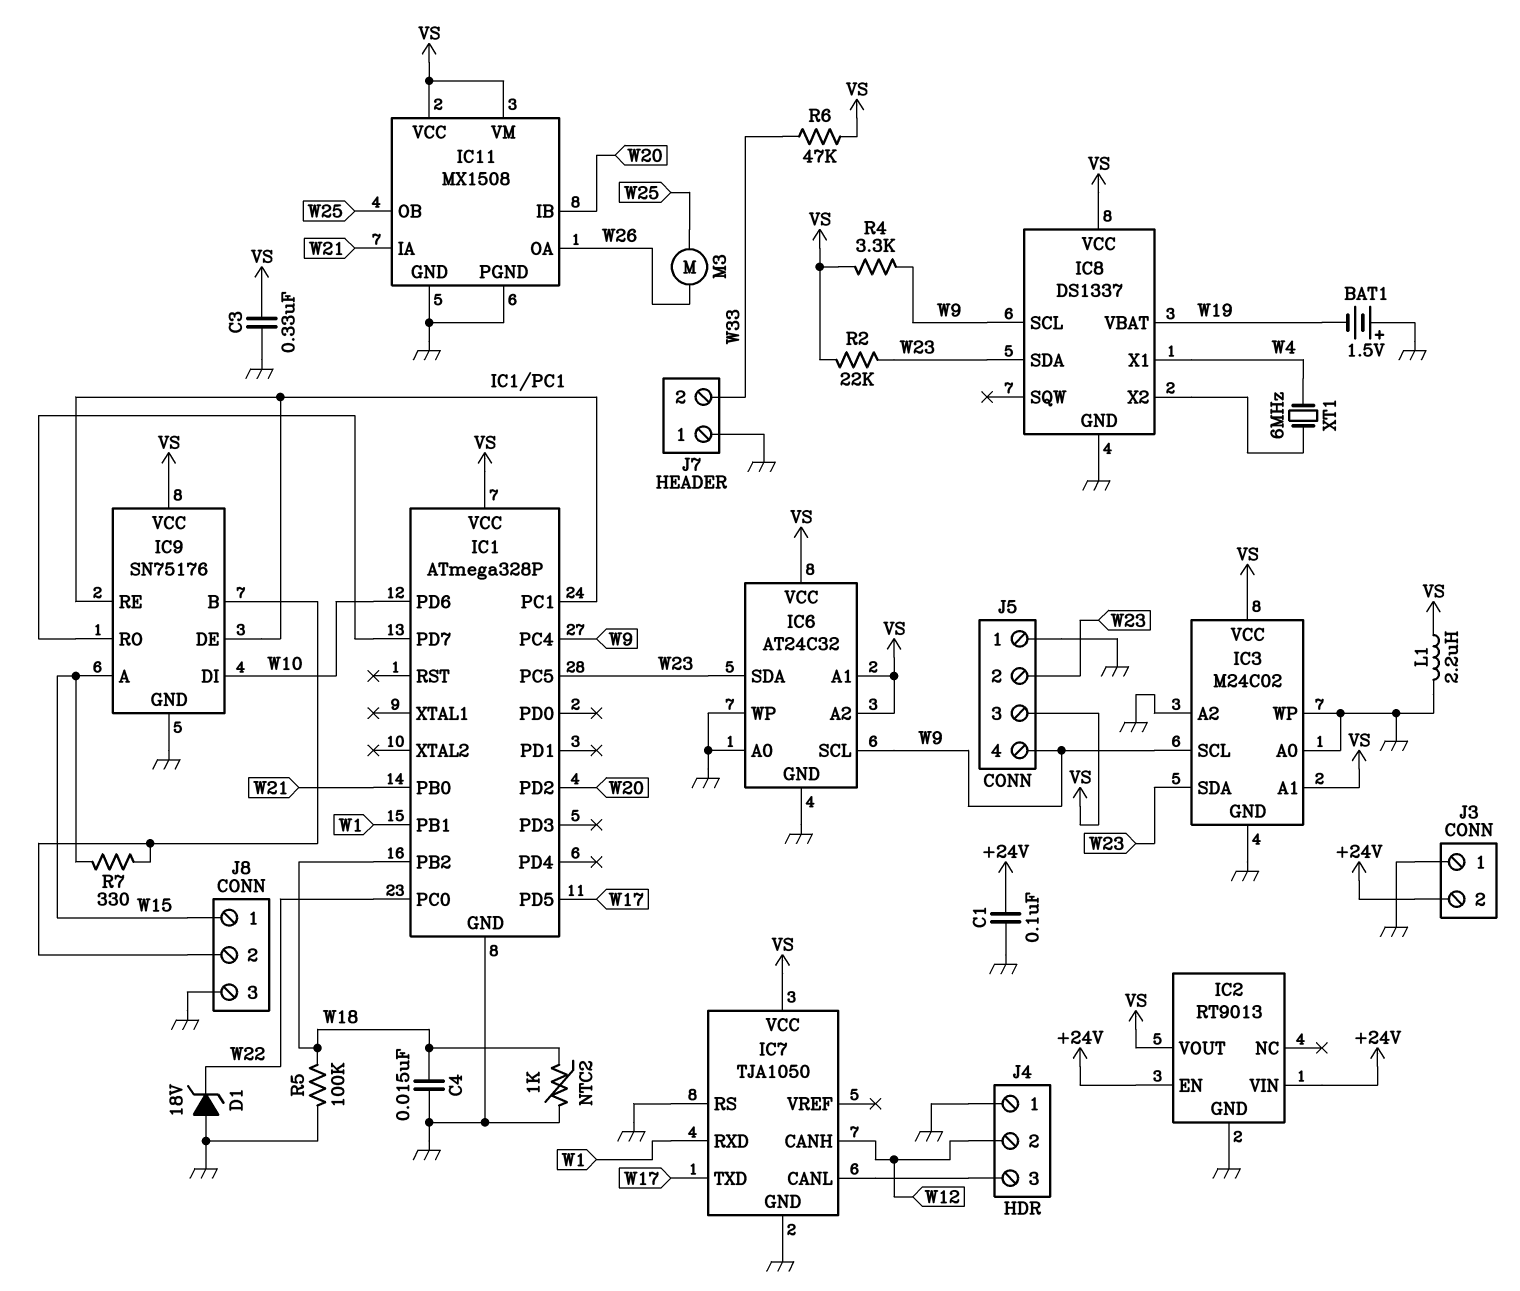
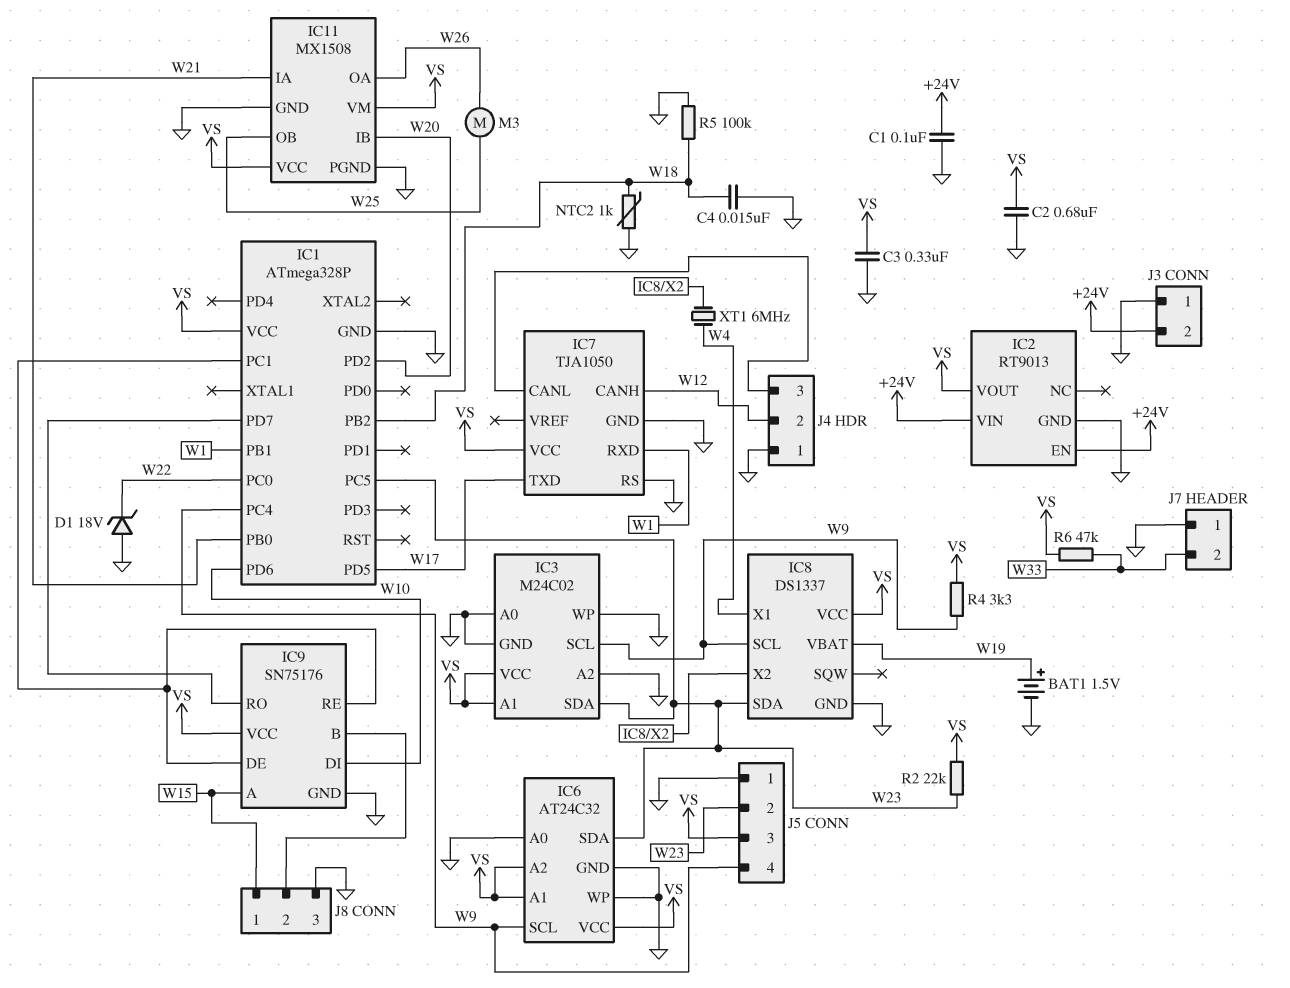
BAT1: 1.5V (plus GND, minus W19) -> 1.5V (plus W19, minus GND)
C2: none -> 680nF (GND, VS)
L1: 2.2uH (GND, VS) -> none
R7: 330 (IC9/B, W15) -> none

